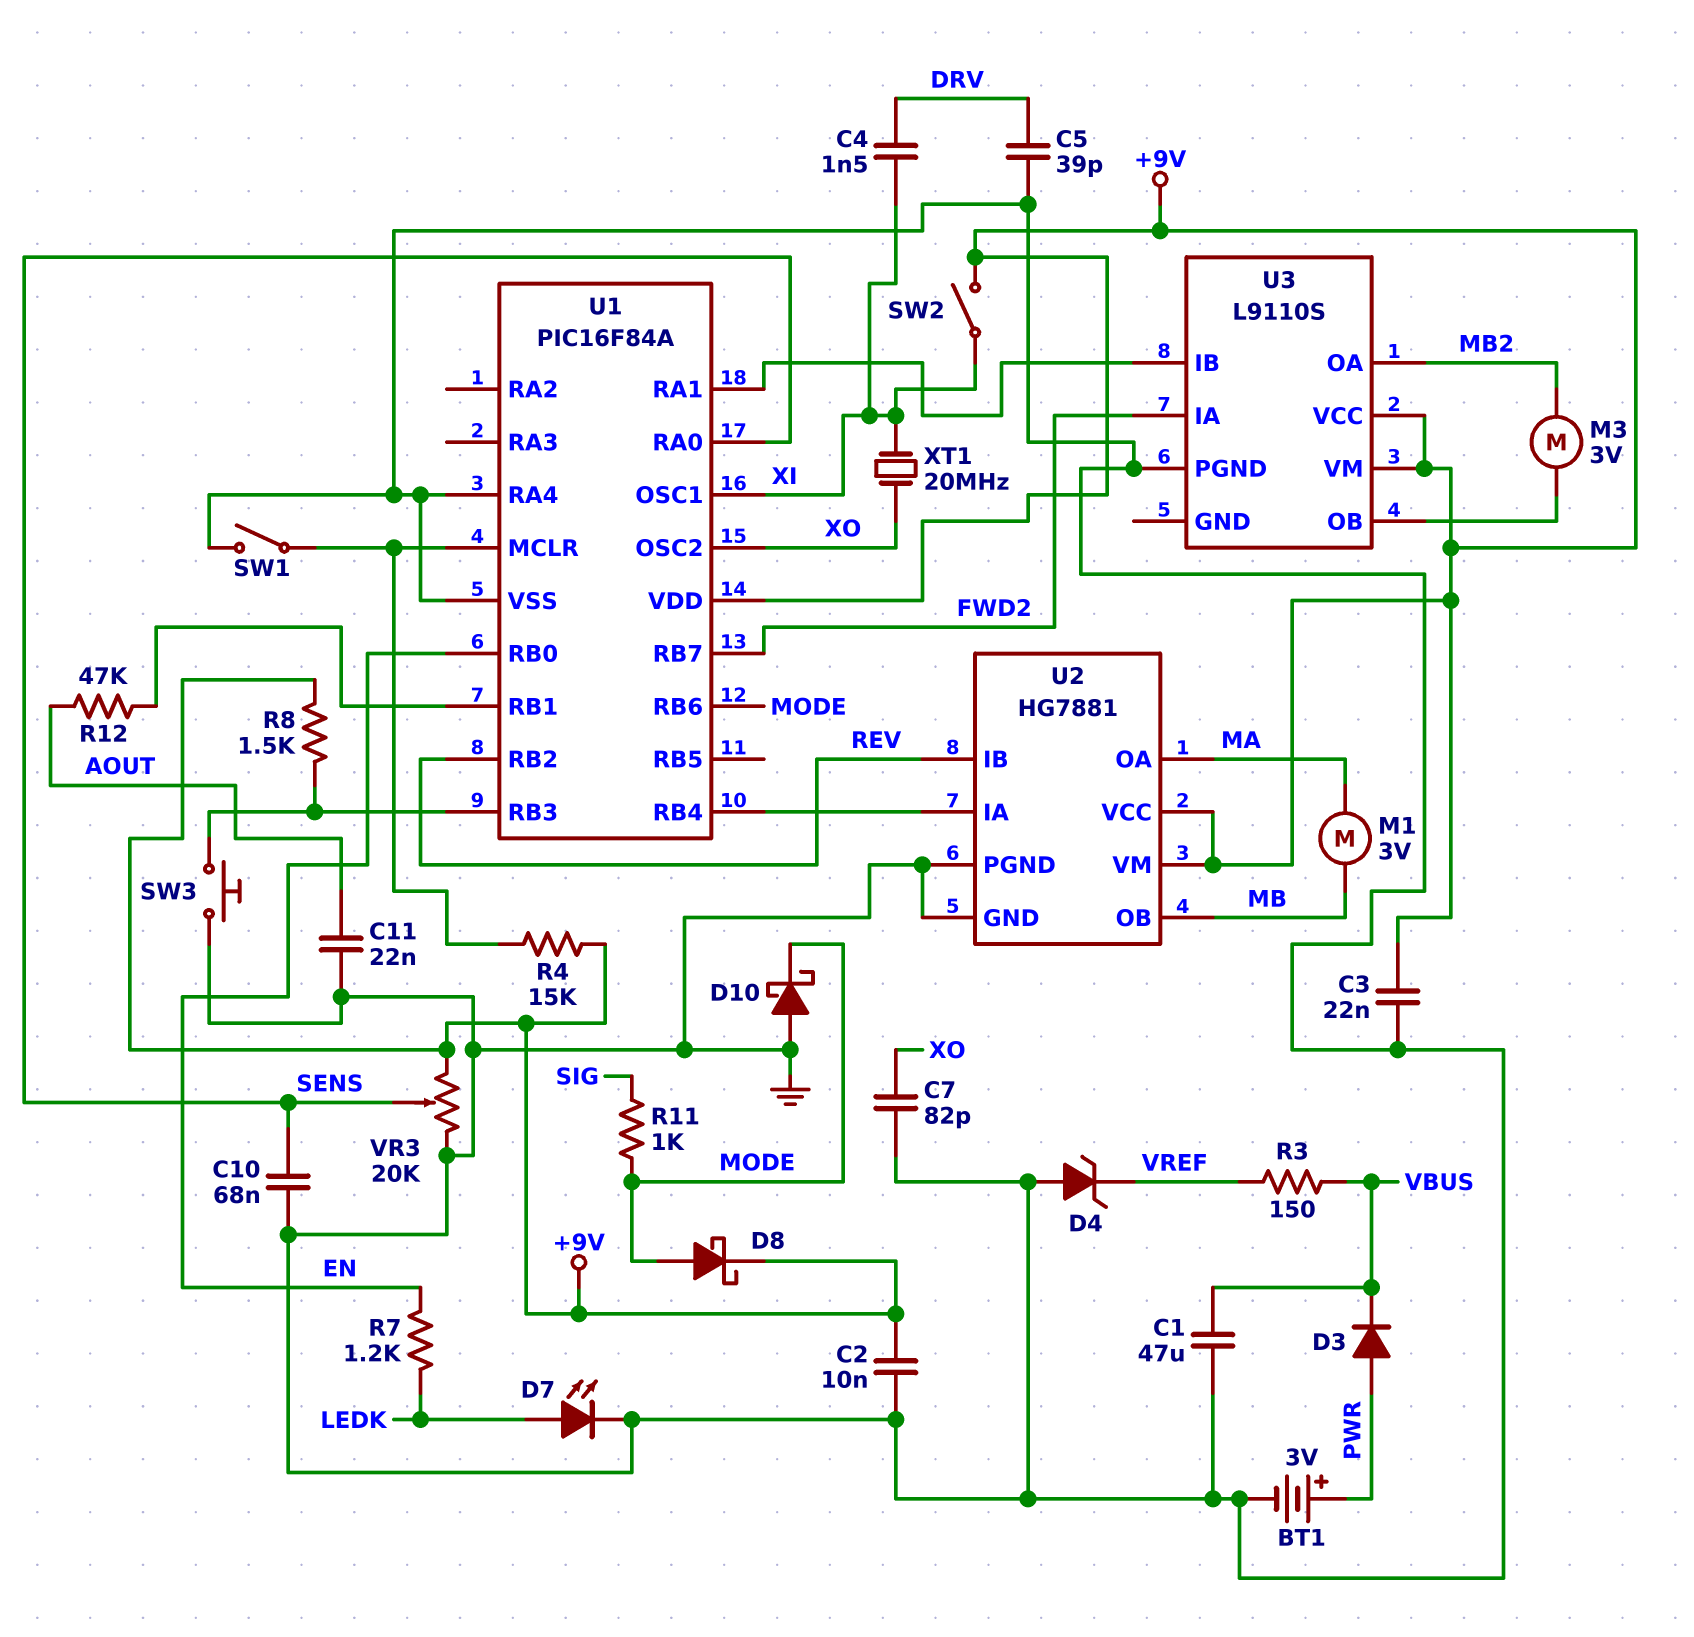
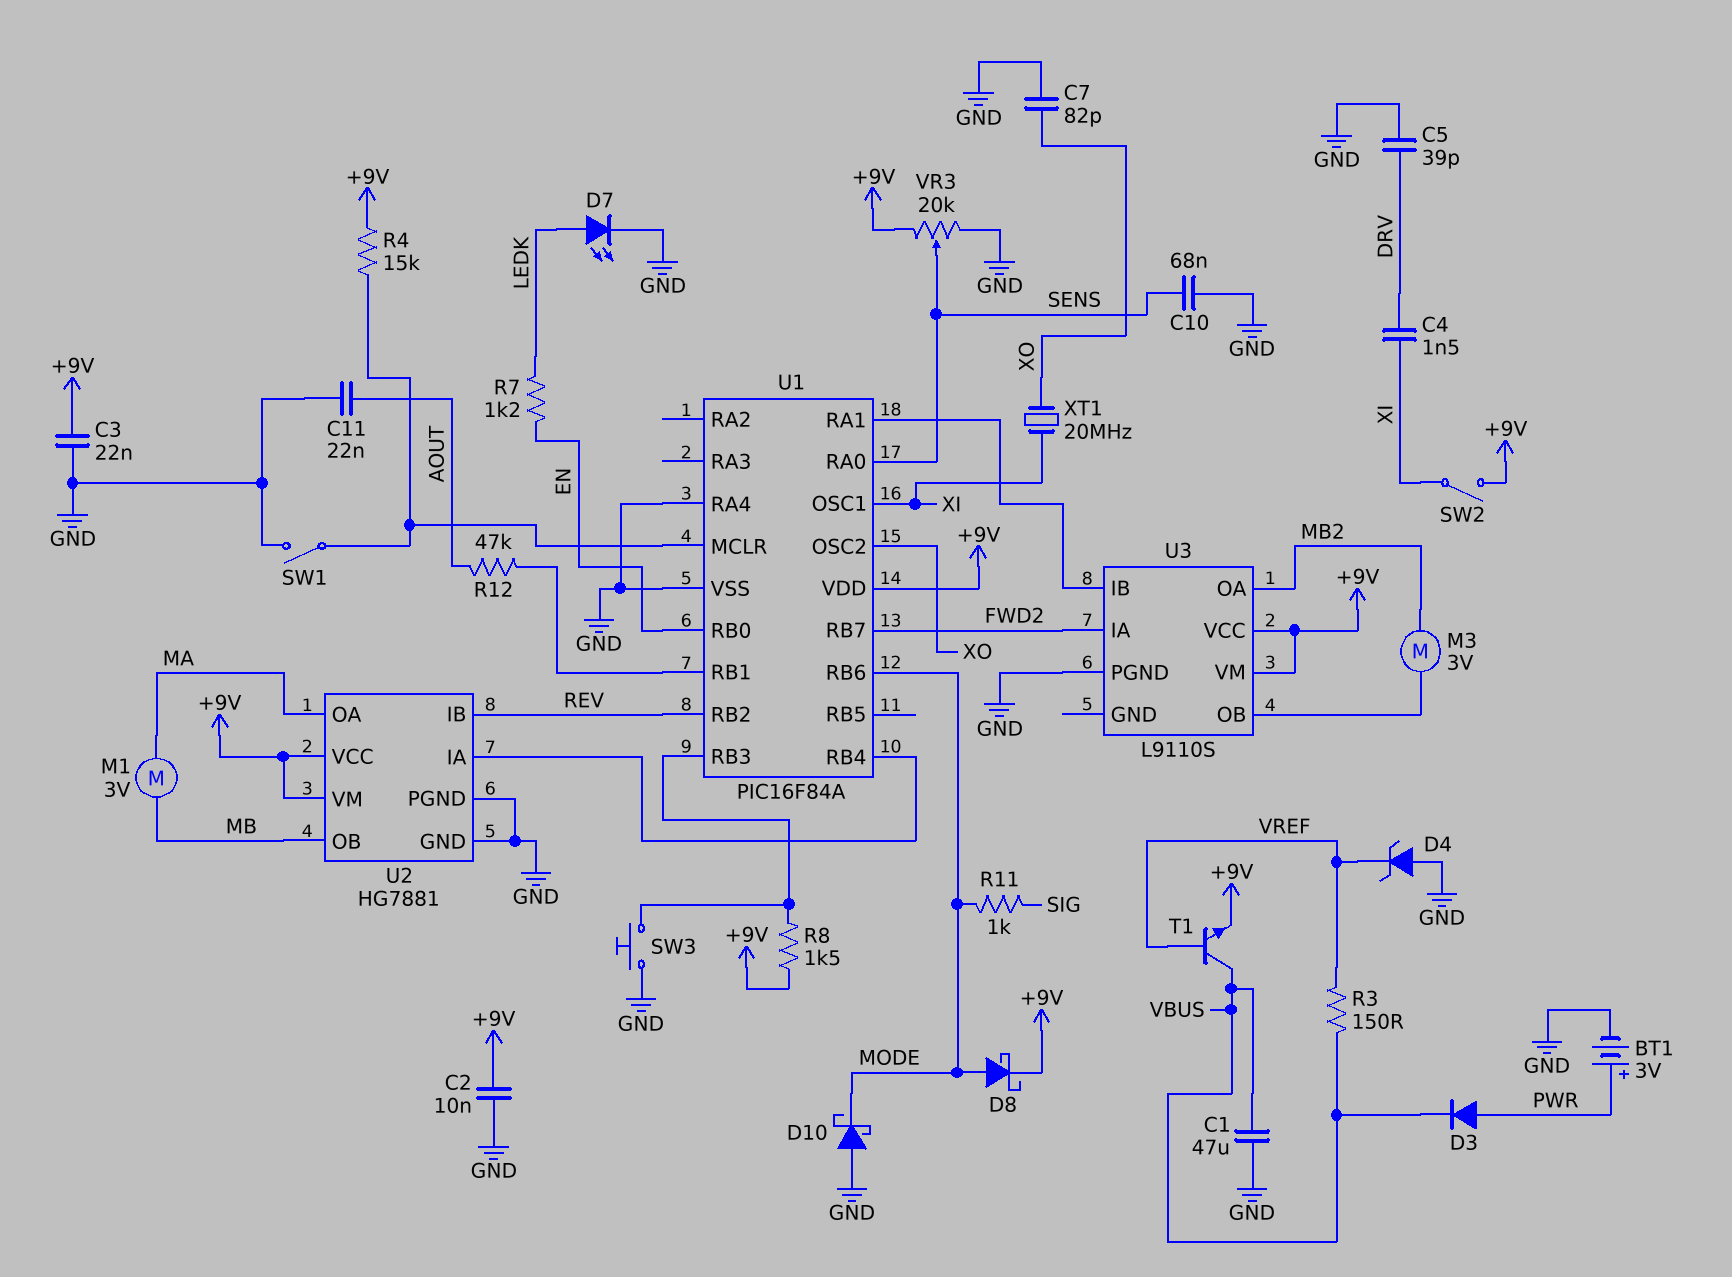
T1: none -> NPN (B VREF, C VBUS, E +9V)

